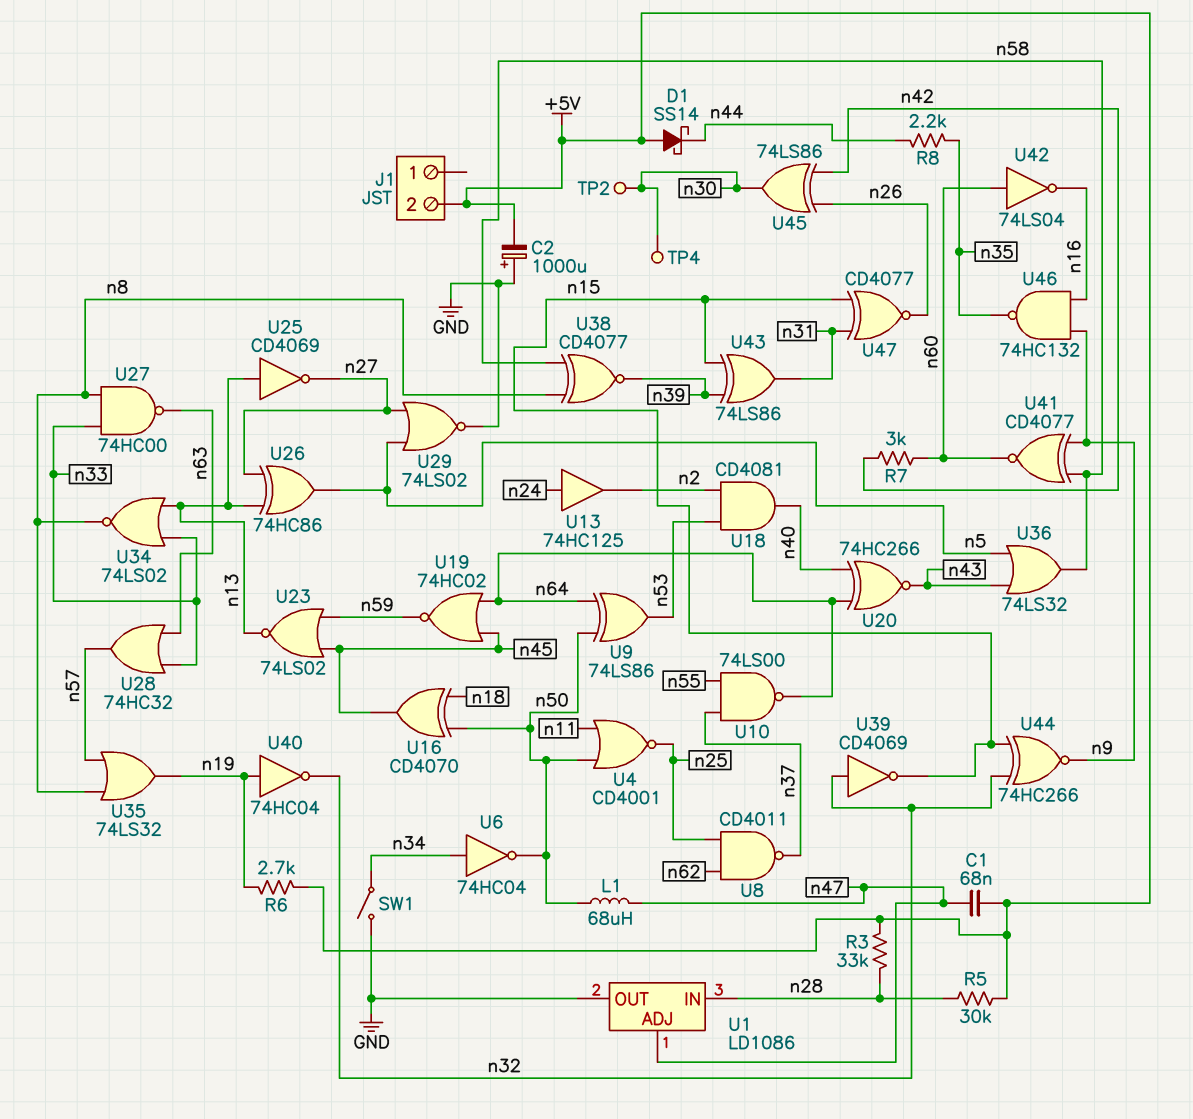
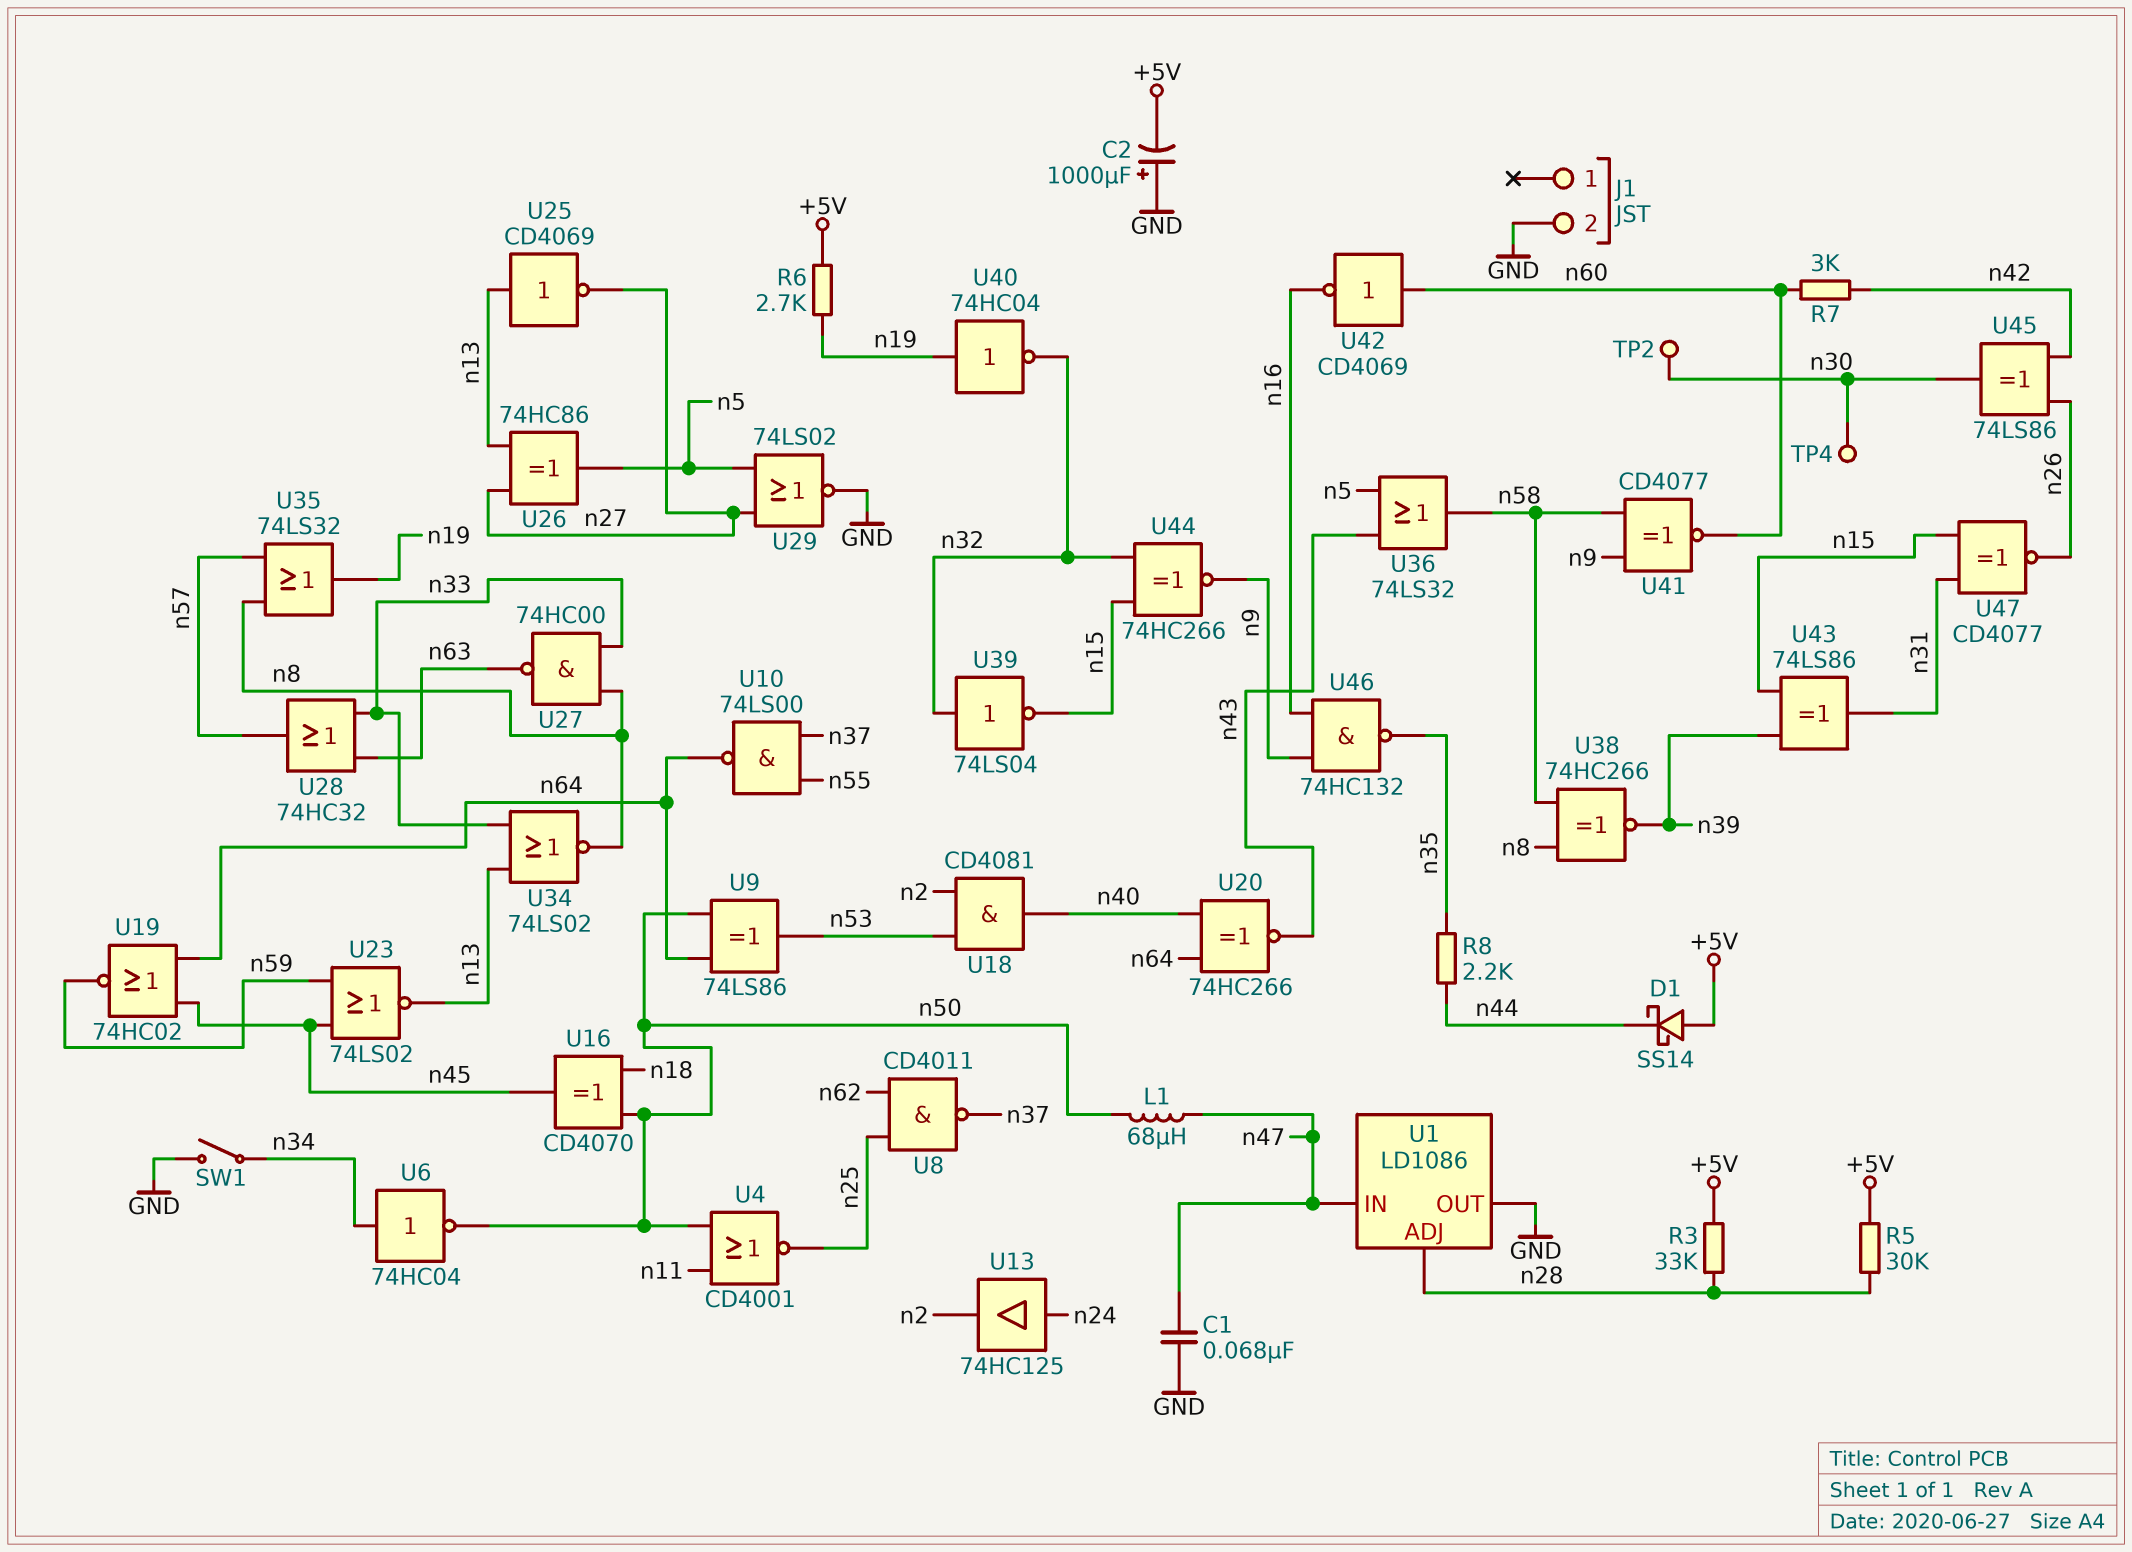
C1: 68nF (+5V, n47) -> 68nF (GND, n47)
J1 pin 2: +5V -> GND
U1 pin ADJ: n47 -> n28
U1 pin IN: n28 -> n47
U38: XNOR CD4077 (in n8, in n58, out n39) -> XNOR 74HC266 (in n8, in n58, out n39)
U39: NOT CD4069 (in n32, out n15) -> NOT 74LS04 (in n32, out n15)
U42: NOT 74LS04 (in n60, out n16) -> NOT CD4069 (in n60, out n16)

